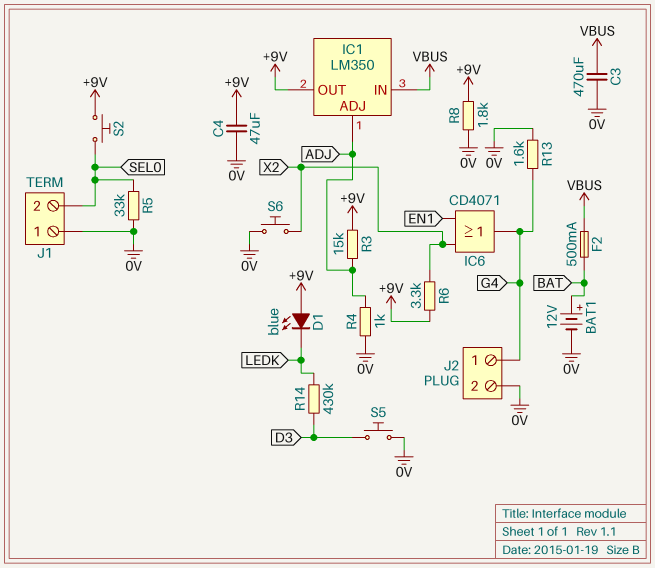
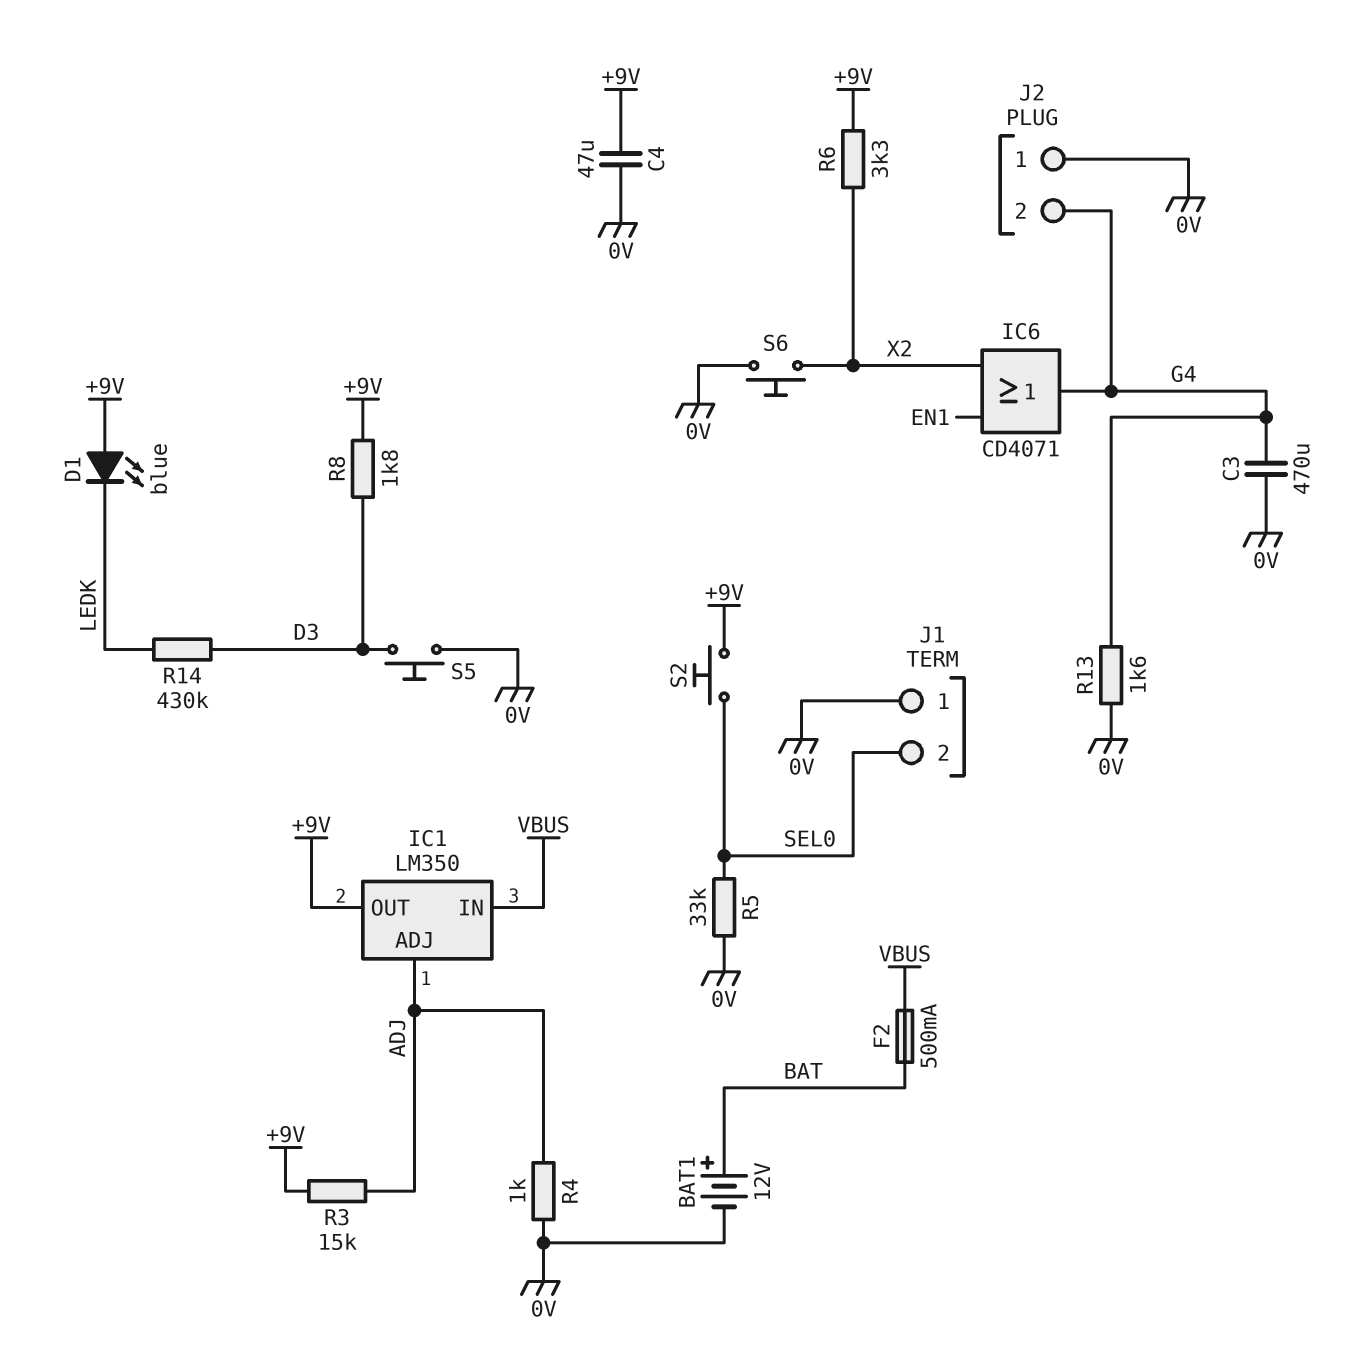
C3: 470uF (0V, VBUS) -> 470uF (0V, G4)
J2 pin 1: G4 -> 0V
J2 pin 2: 0V -> G4
R8: 1.8k (+9V, 0V) -> 1.8k (+9V, D3)

